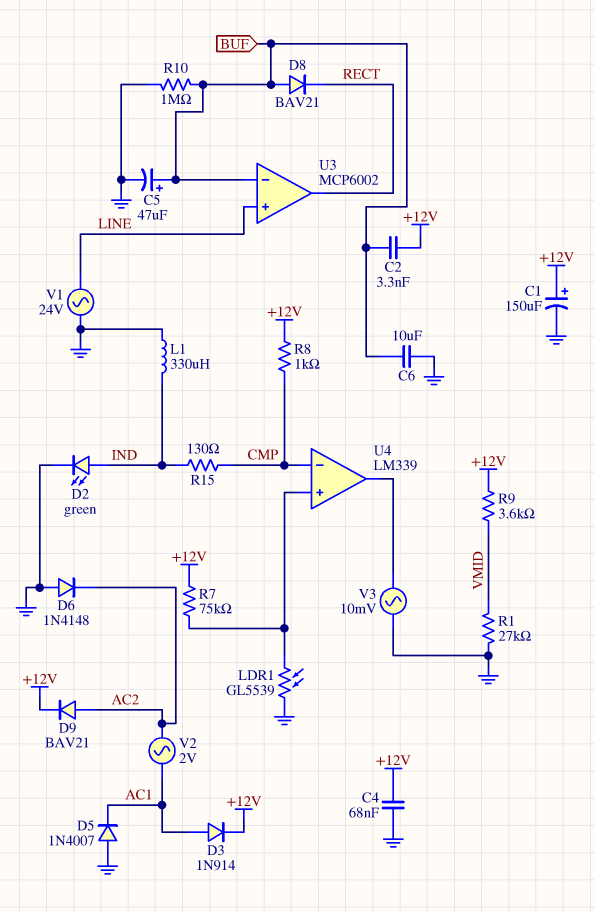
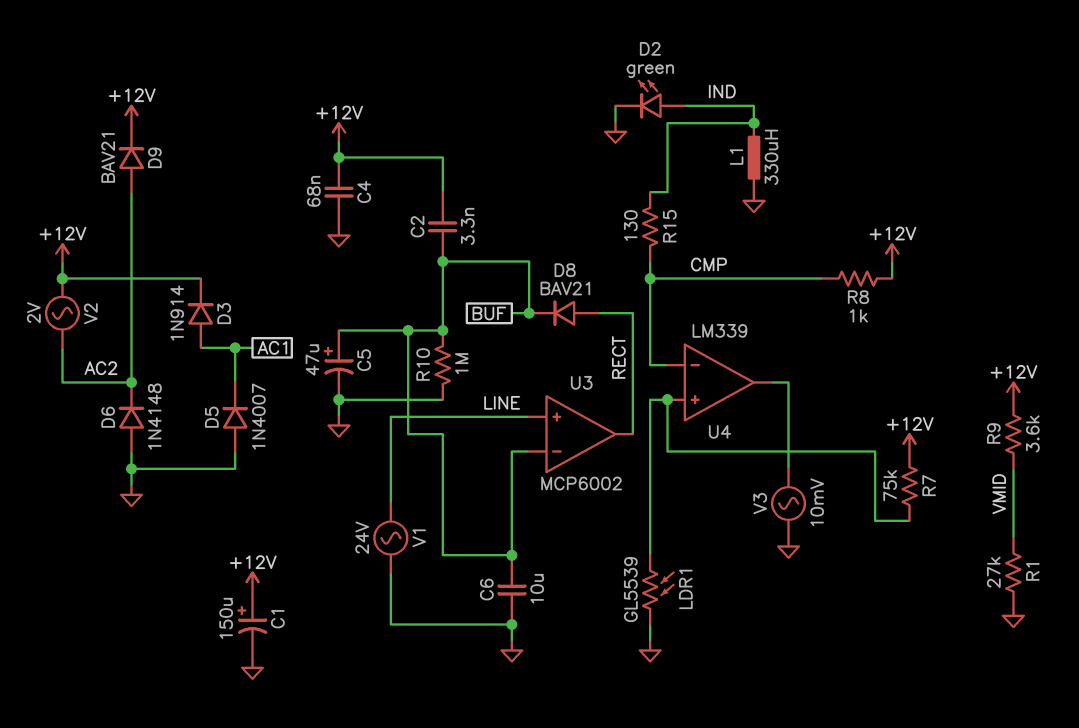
D8: diode BAV21 (A BUF, K RECT) -> diode BAV21 (A RECT, K BUF)
V2: AC 2V (AC1, AC2) -> AC 2V (+12V, AC2)

